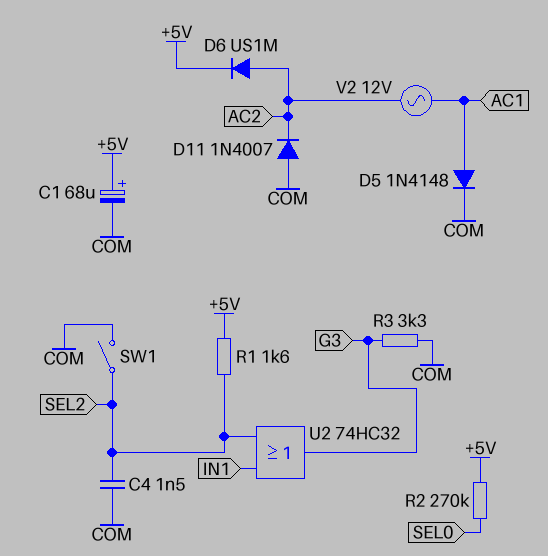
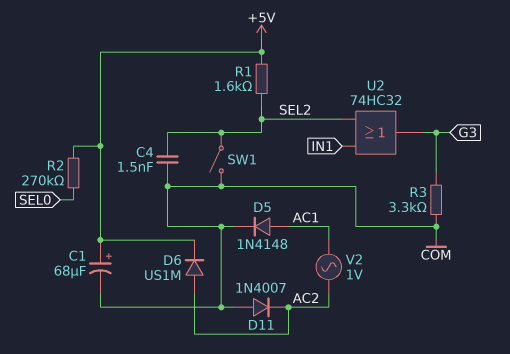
V2: AC 12V (AC1, AC2) -> AC 1V (AC1, AC2)

